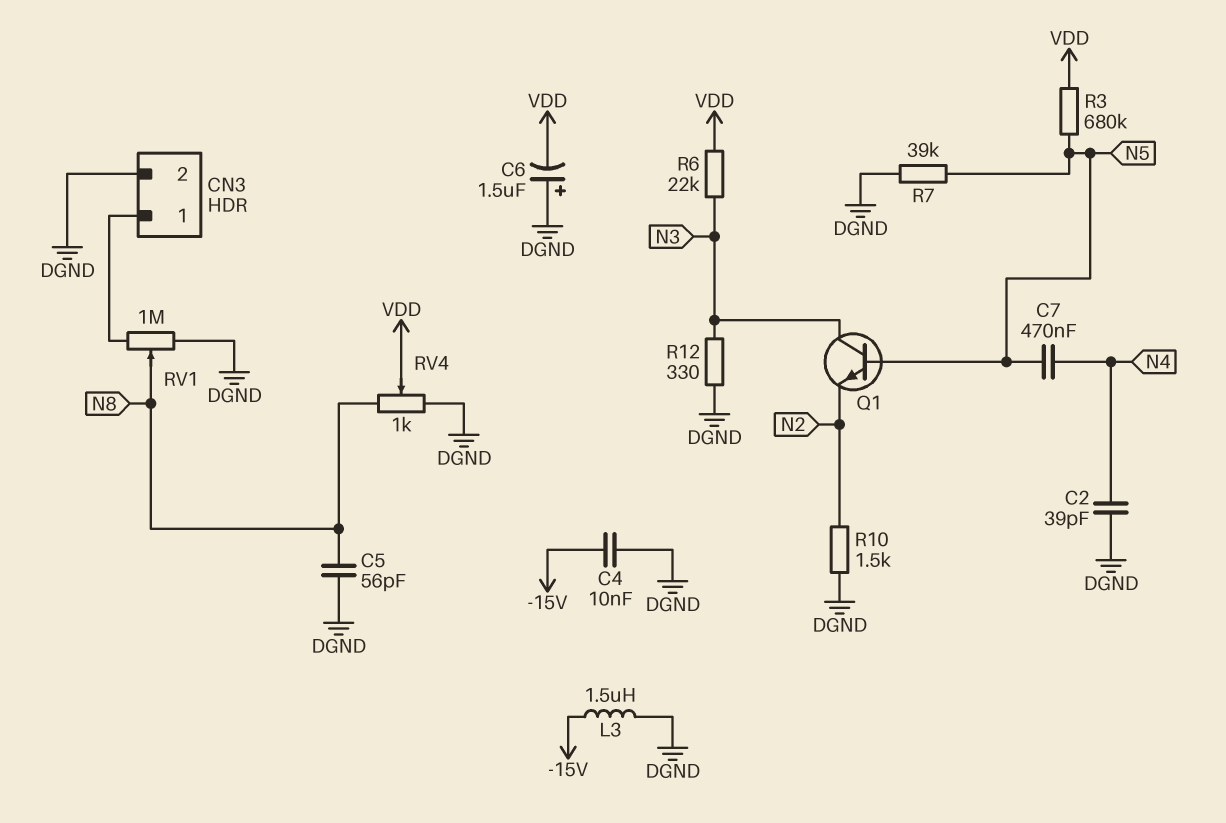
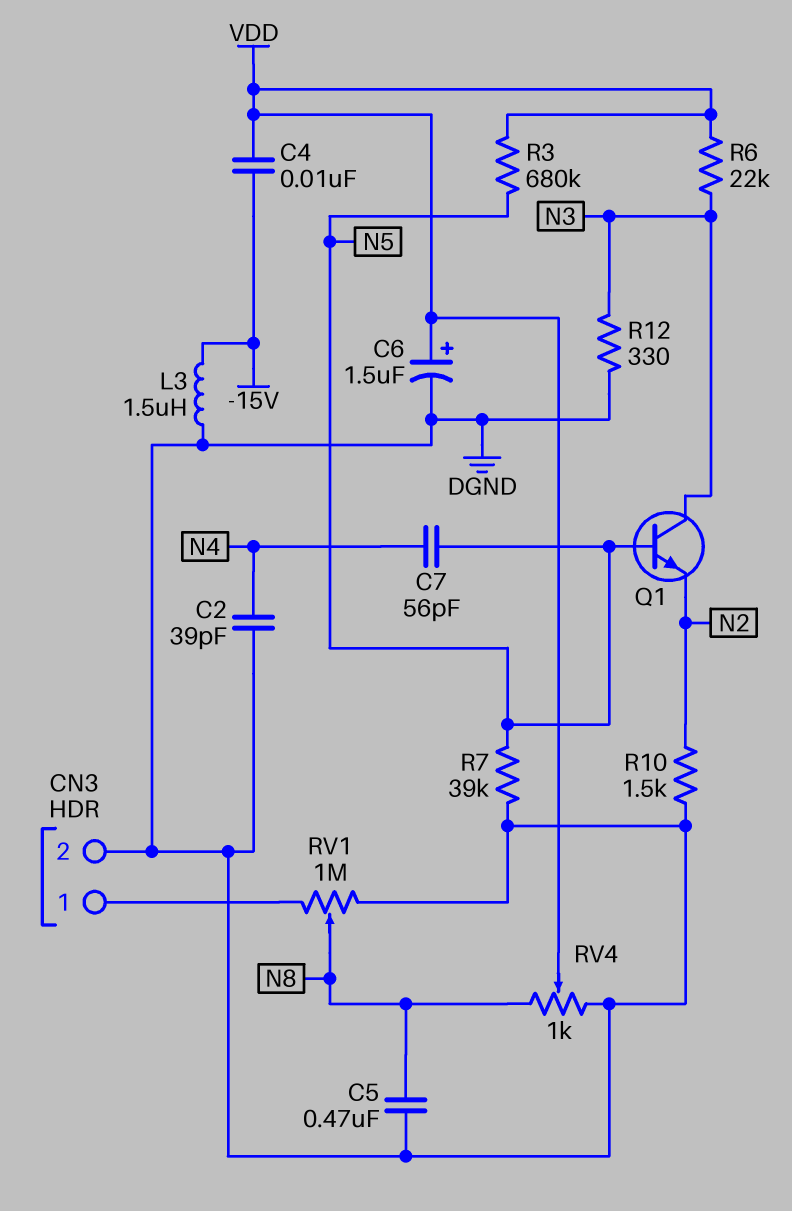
C4: 10nF (-15V, DGND) -> 10nF (-15V, VDD)
C5: 56pF (DGND, N8) -> 470nF (DGND, N8)
C6: 1.5uF (plus DGND, minus VDD) -> 1.5uF (plus VDD, minus DGND)
C7: 470nF (N4, N5) -> 56pF (N4, N5)

